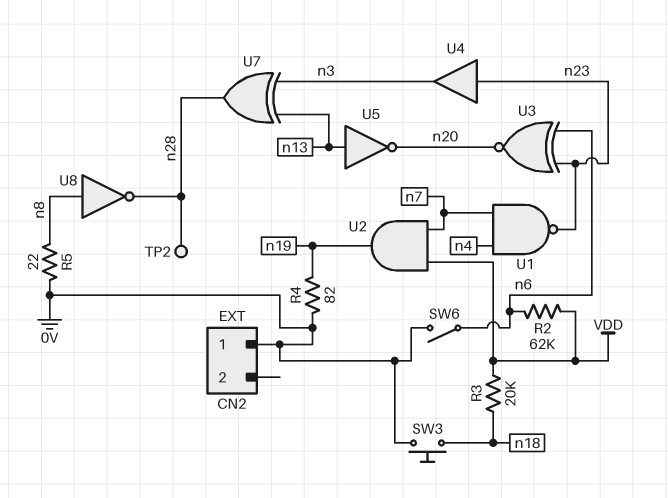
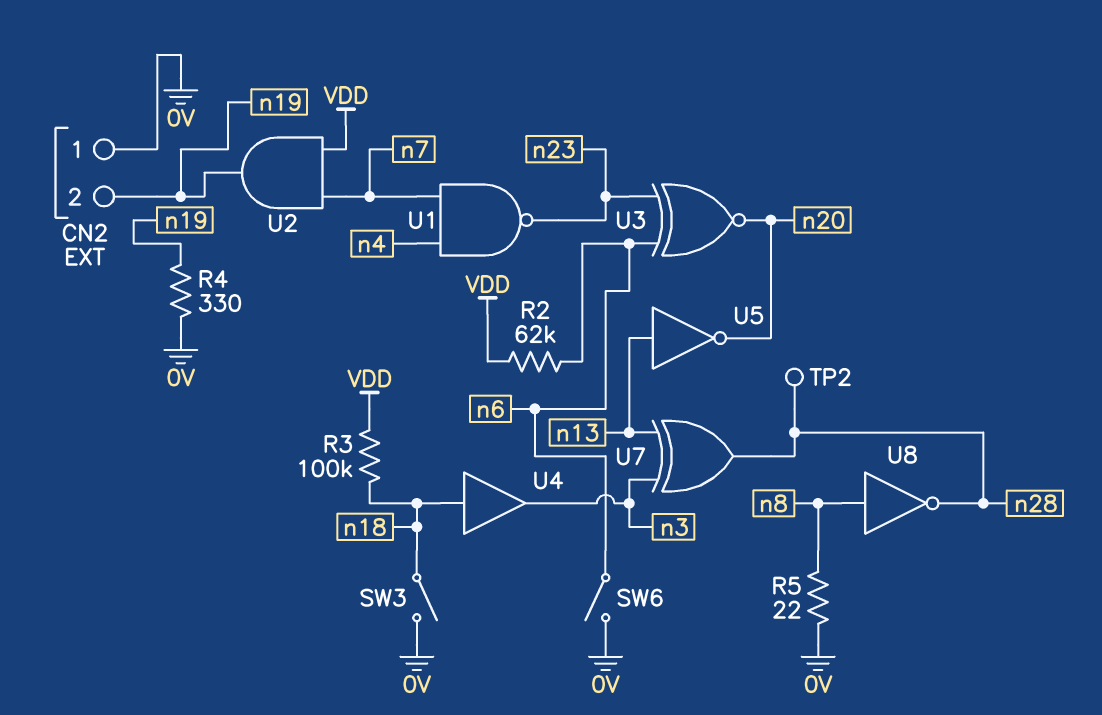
CN2 pin 2: none -> n19
R3: 20k (VDD, n18) -> 100k (VDD, n18)
R4: 82 (0V, n19) -> 330 (0V, n19)
SW3: button (0V, n18) -> switch (0V, n18)
U4: buffer (in n23, out n3) -> buffer (in n18, out n3)

